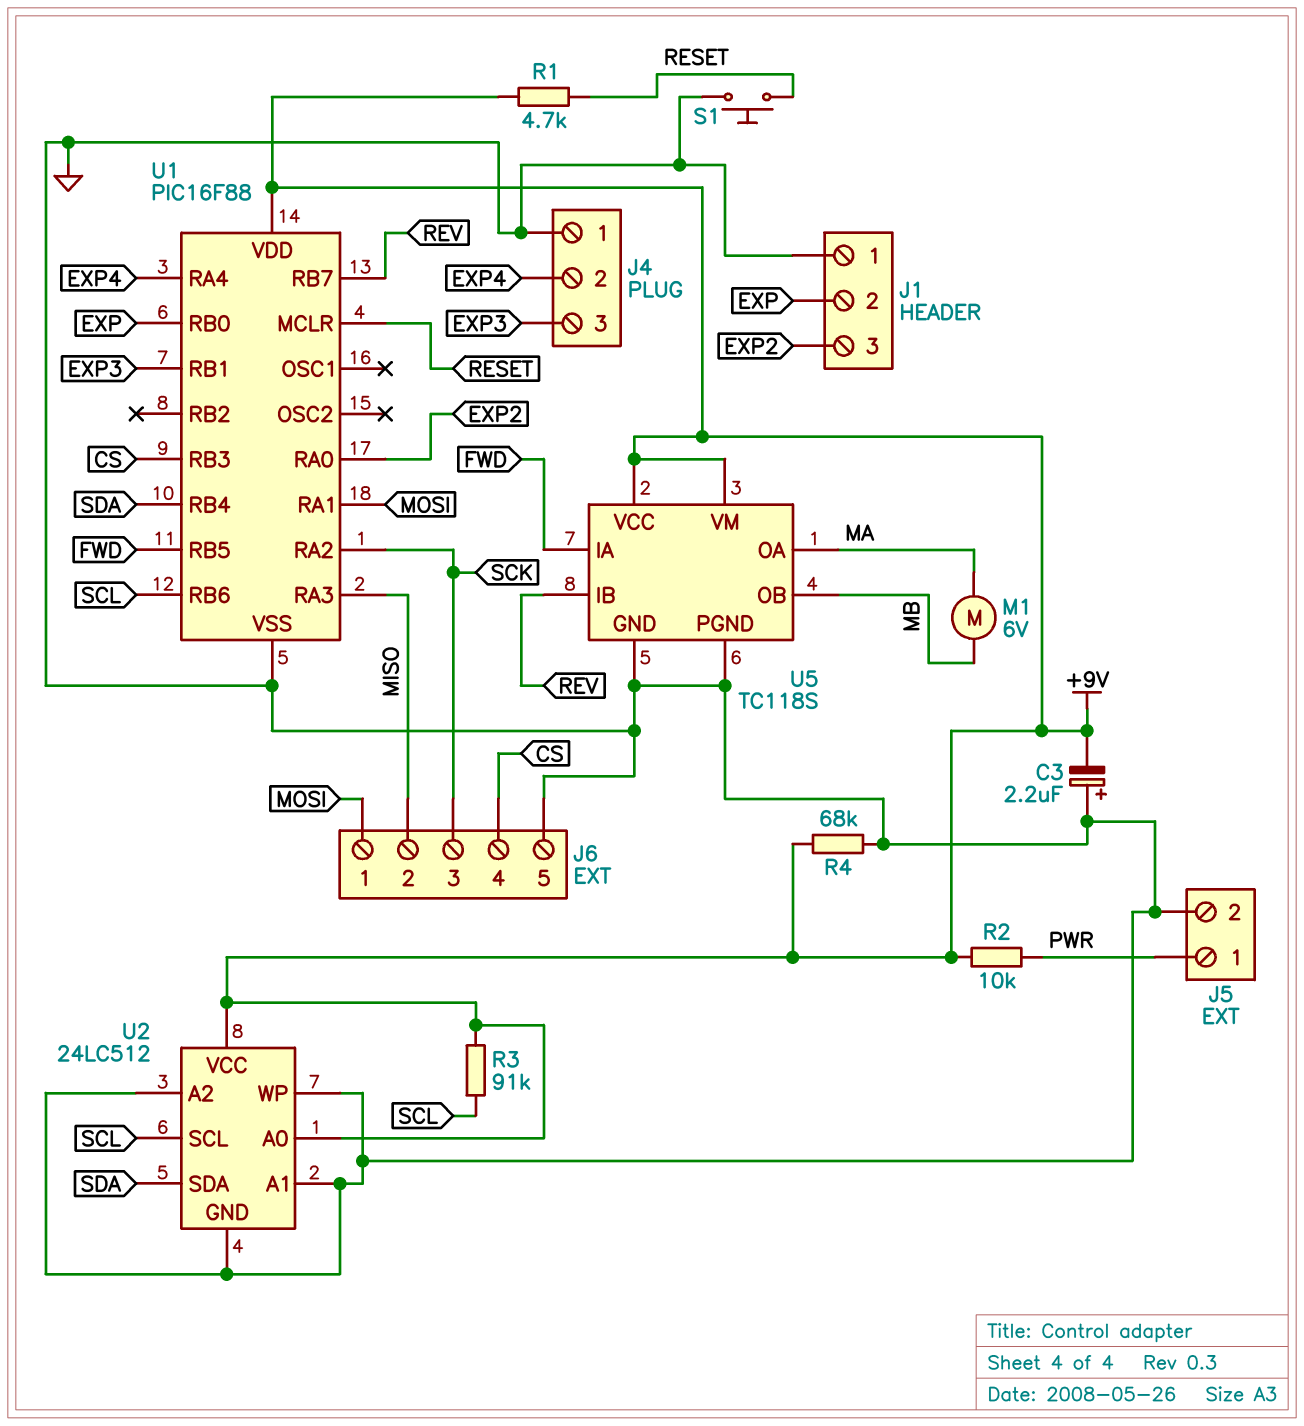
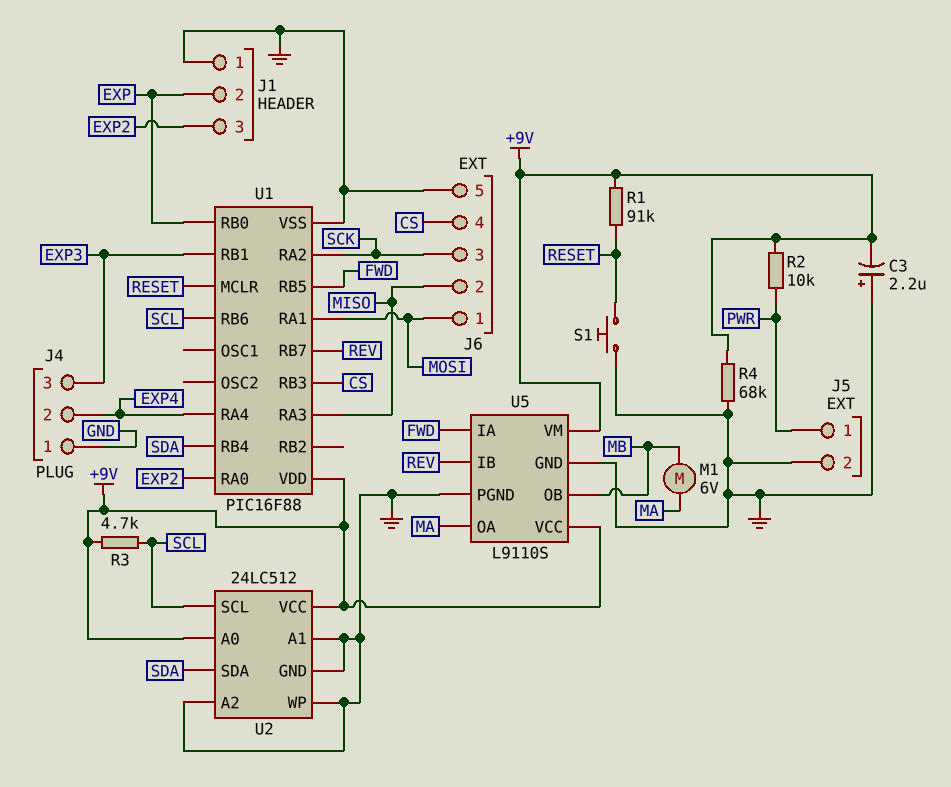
R1: 4.7k (+9V, RESET) -> 91k (+9V, RESET)
R3: 91k (+9V, SCL) -> 4.7k (+9V, SCL)
U5: TC118S -> L9110S

